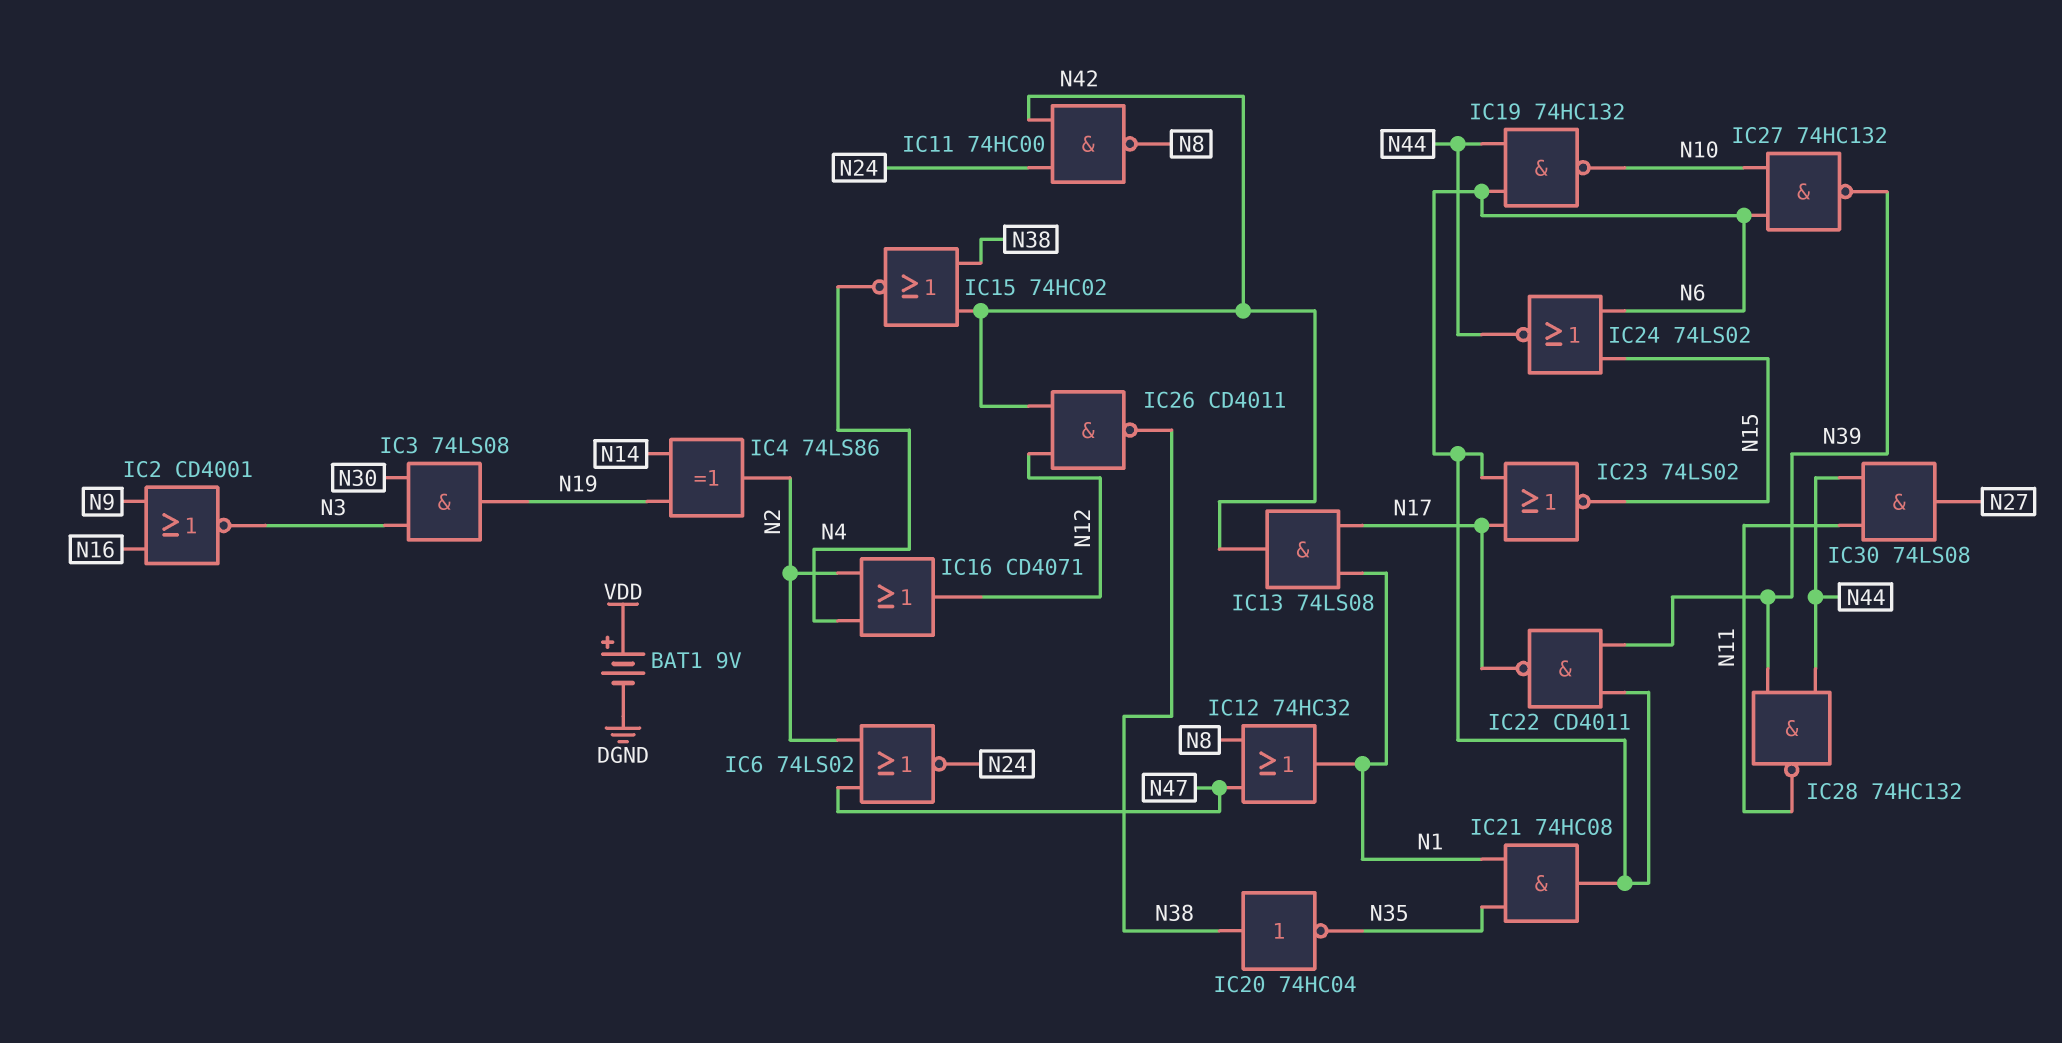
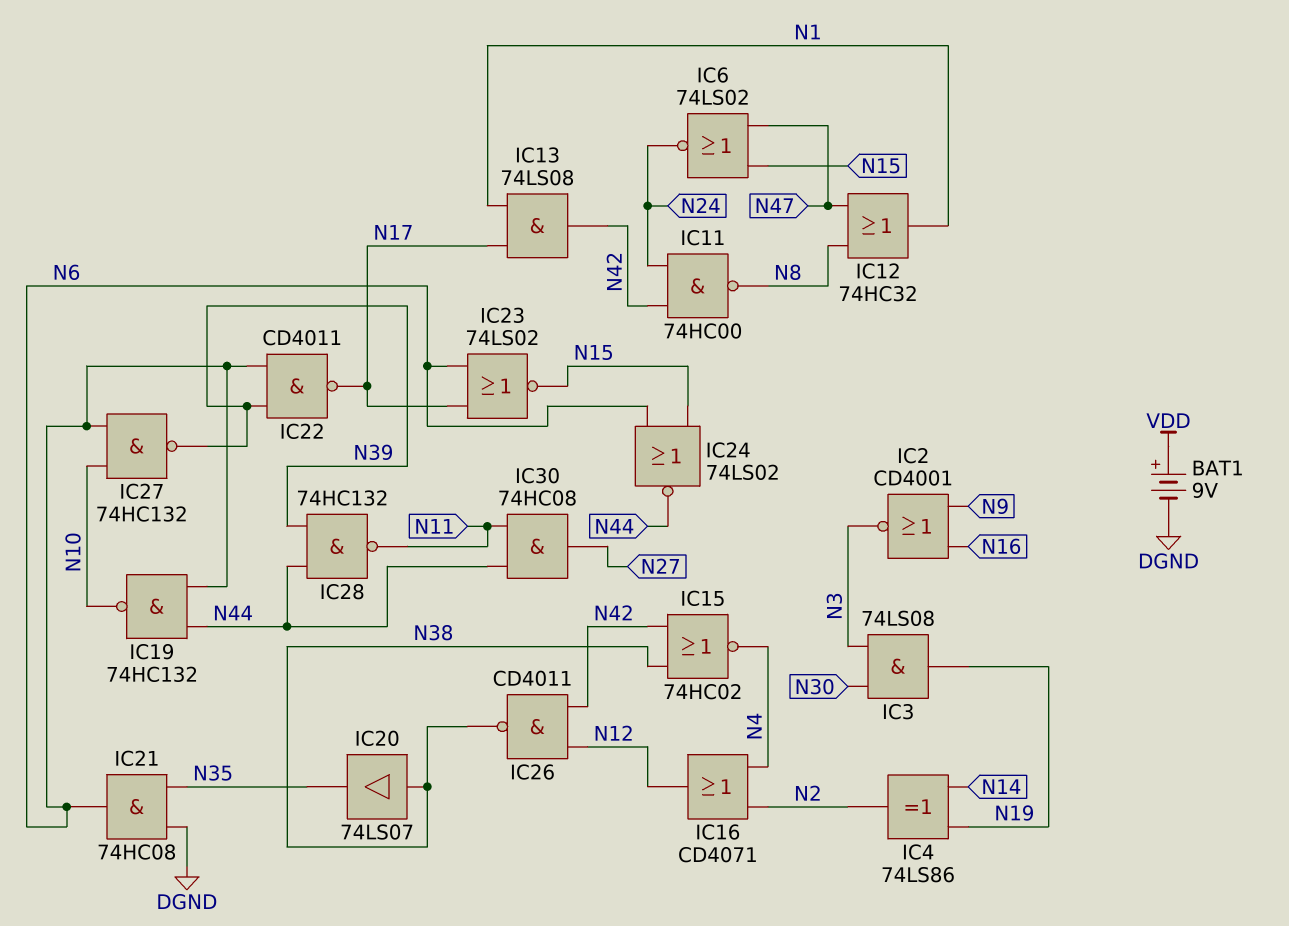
IC6: NOR 74LS02 (in N2, in N47, out N24) -> NOR 74LS02 (in N15, in N47, out N24)
IC20: NOT 74HC04 (in N38, out N35) -> buffer 74LS07 (in N38, out N35)
IC21: AND 74HC08 (in N1, in N35, out N6) -> AND 74HC08 (in DGND, in N35, out N6)
IC30: AND 74LS08 (in N11, in N44, out N27) -> AND 74HC08 (in N11, in N44, out N27)

